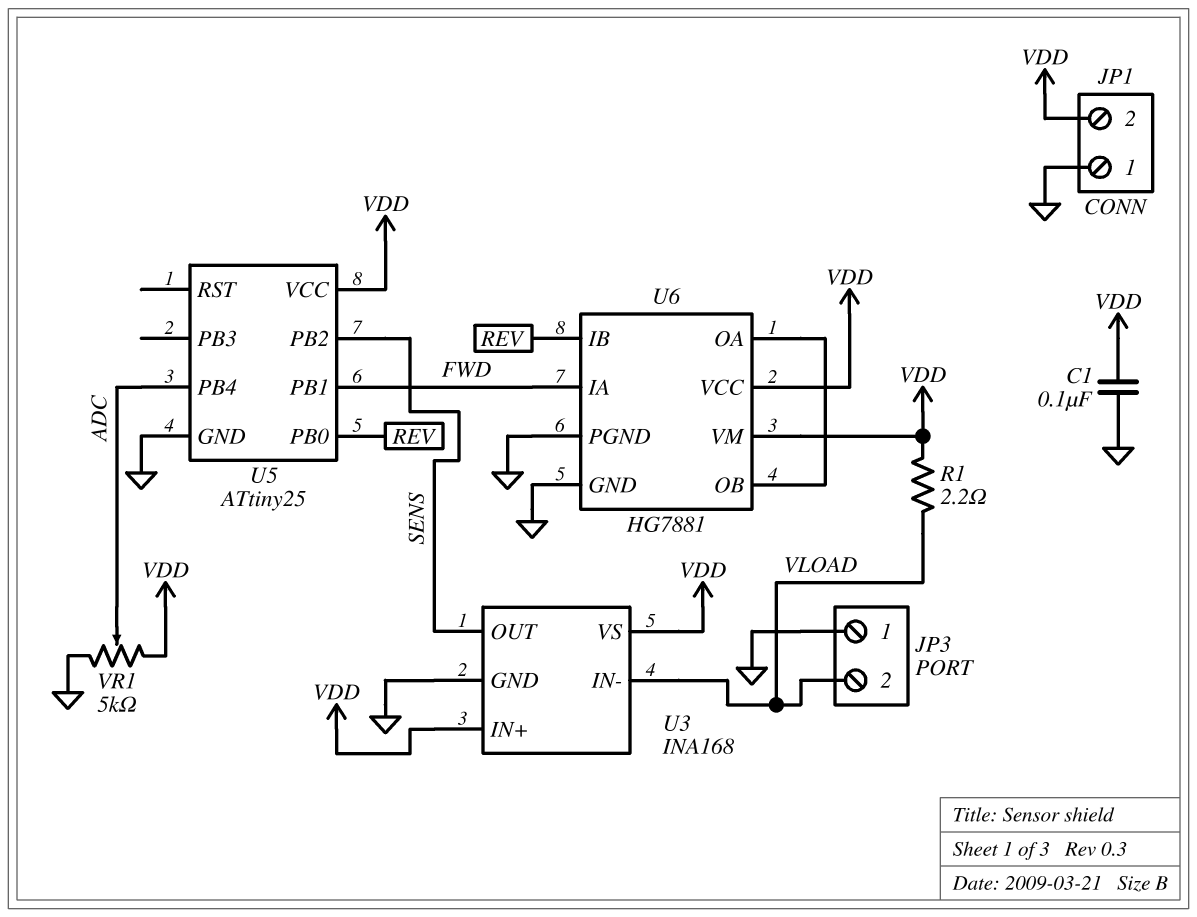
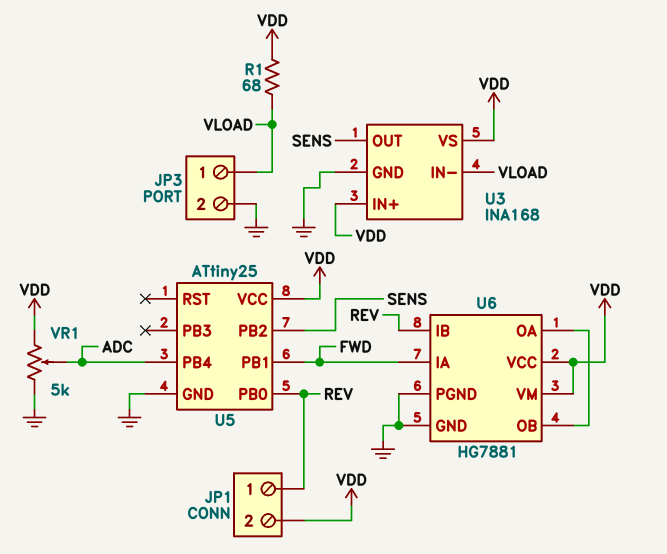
C1: 100nF (GND, VDD) -> none
JP1 pin 1: GND -> REV
JP3 pin 1: GND -> VLOAD
JP3 pin 2: VLOAD -> GND
R1: 2.2 (VDD, VLOAD) -> 68 (VDD, VLOAD)

